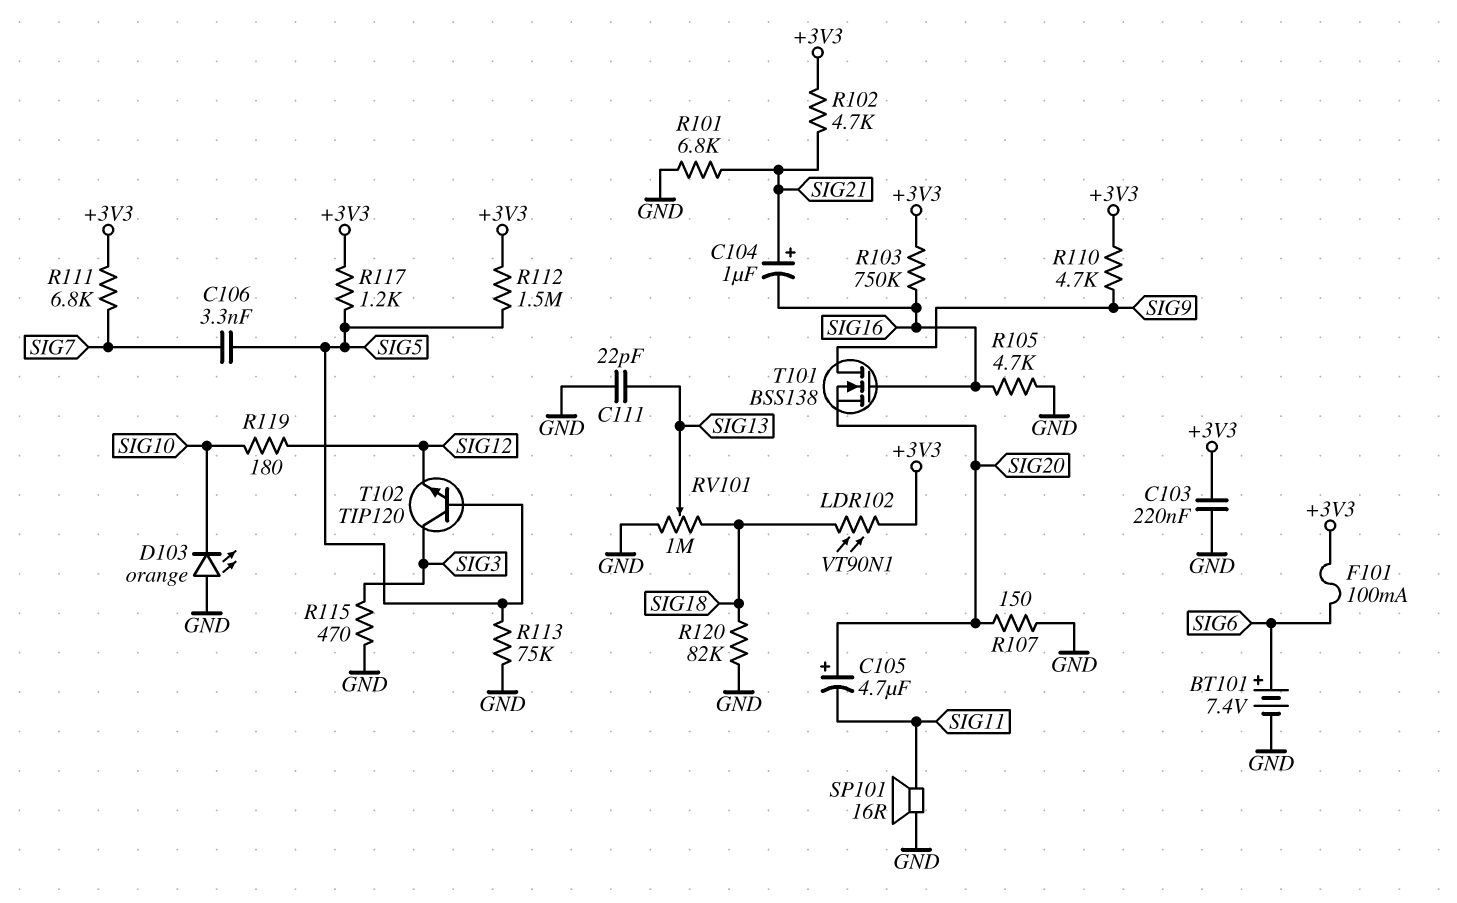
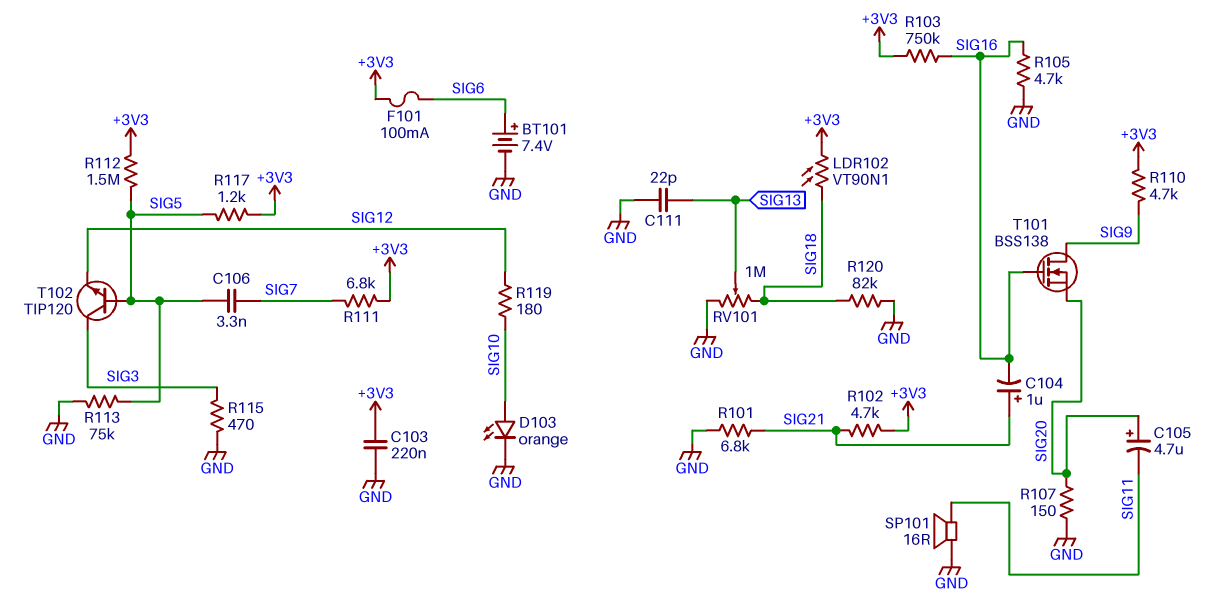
D103: LED orange (A GND, K SIG10) -> LED orange (A SIG10, K GND)

